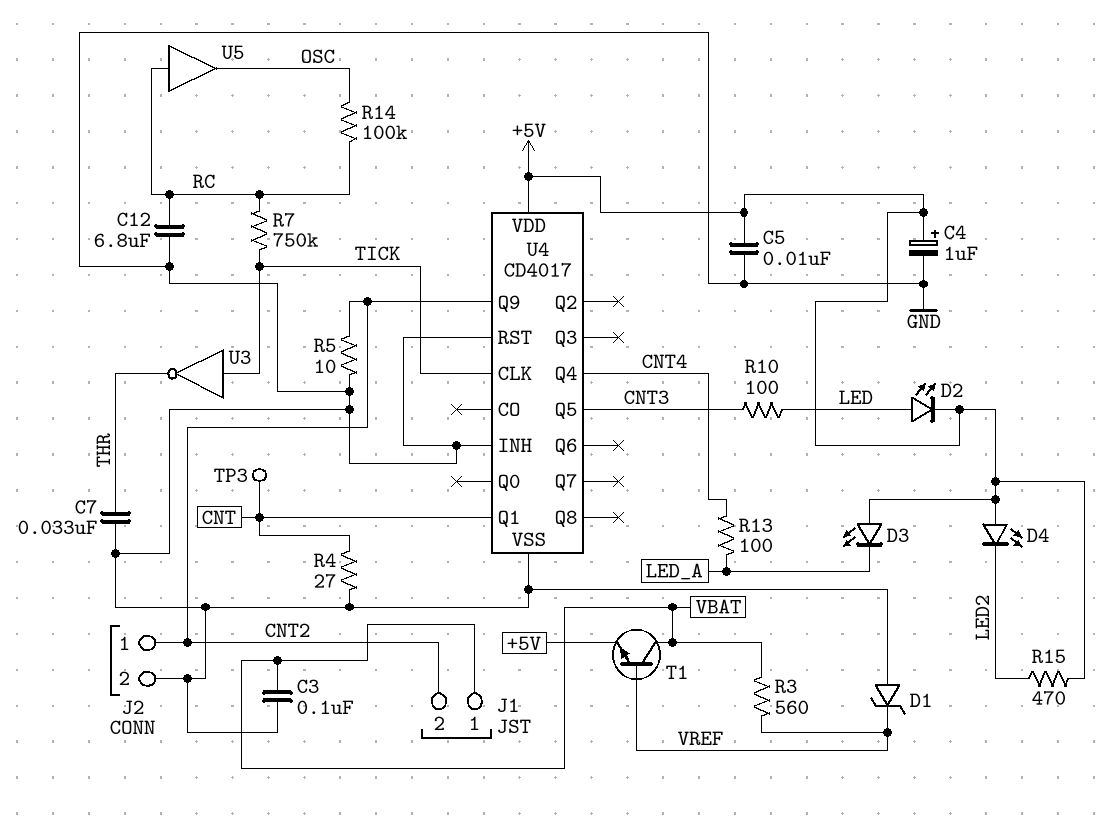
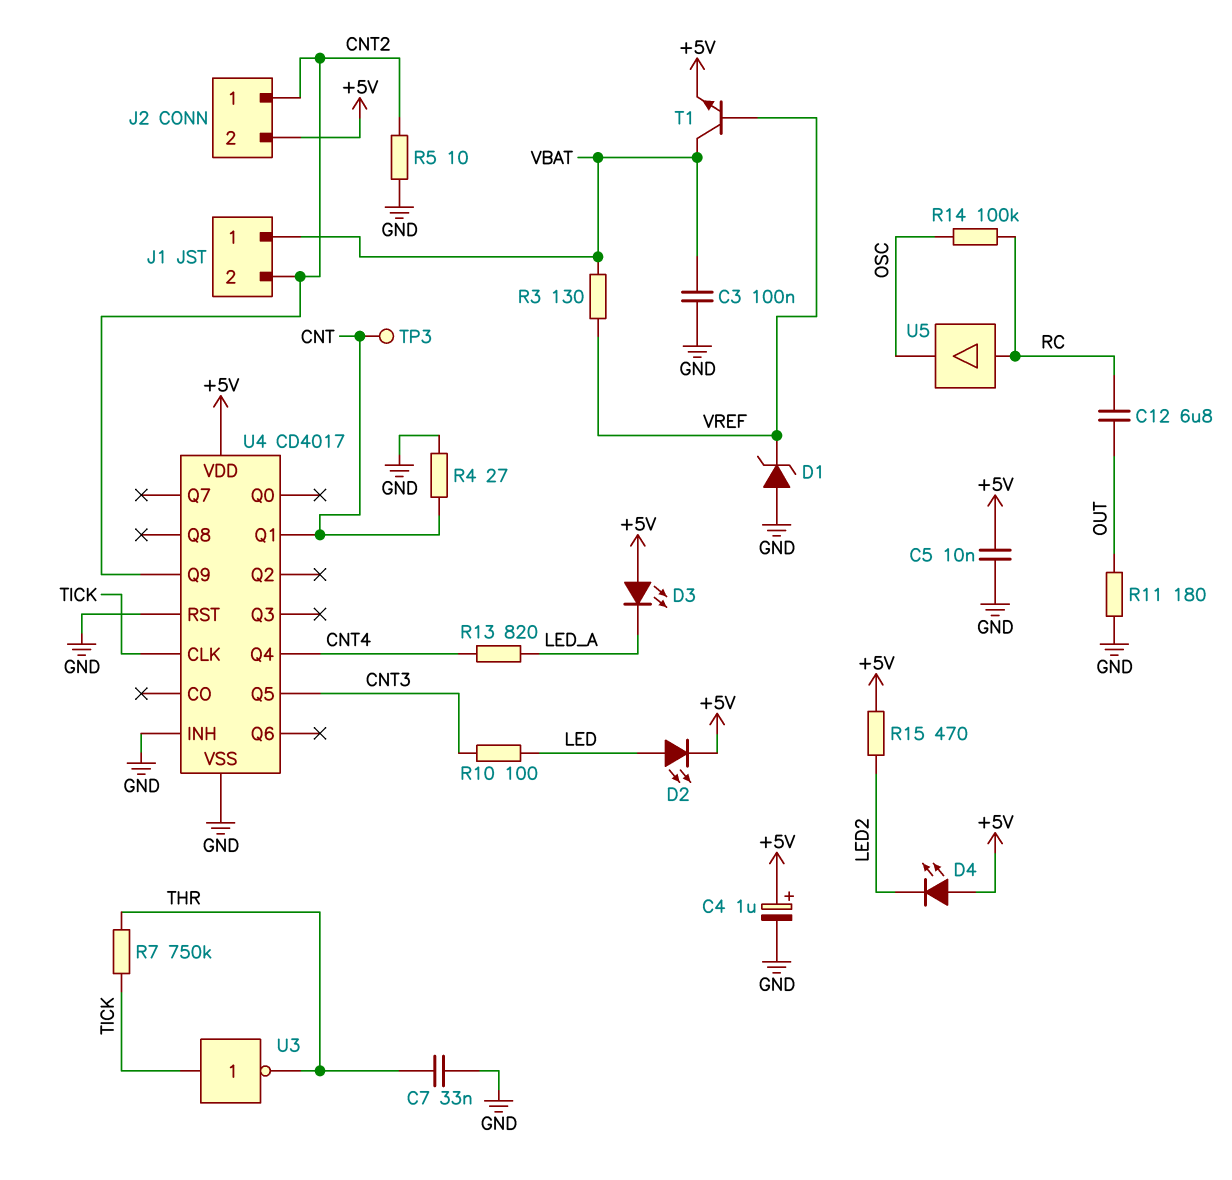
C12: 6.8uF (GND, RC) -> 6.8uF (OUT, RC)
J2 pin 2: GND -> +5V
R3: 560 (VBAT, VREF) -> 130 (VBAT, VREF)
R7: 750k (RC, TICK) -> 750k (THR, TICK)
R11: none -> 180 (GND, OUT)
R13: 100 (CNT4, LED_A) -> 820 (CNT4, LED_A)

